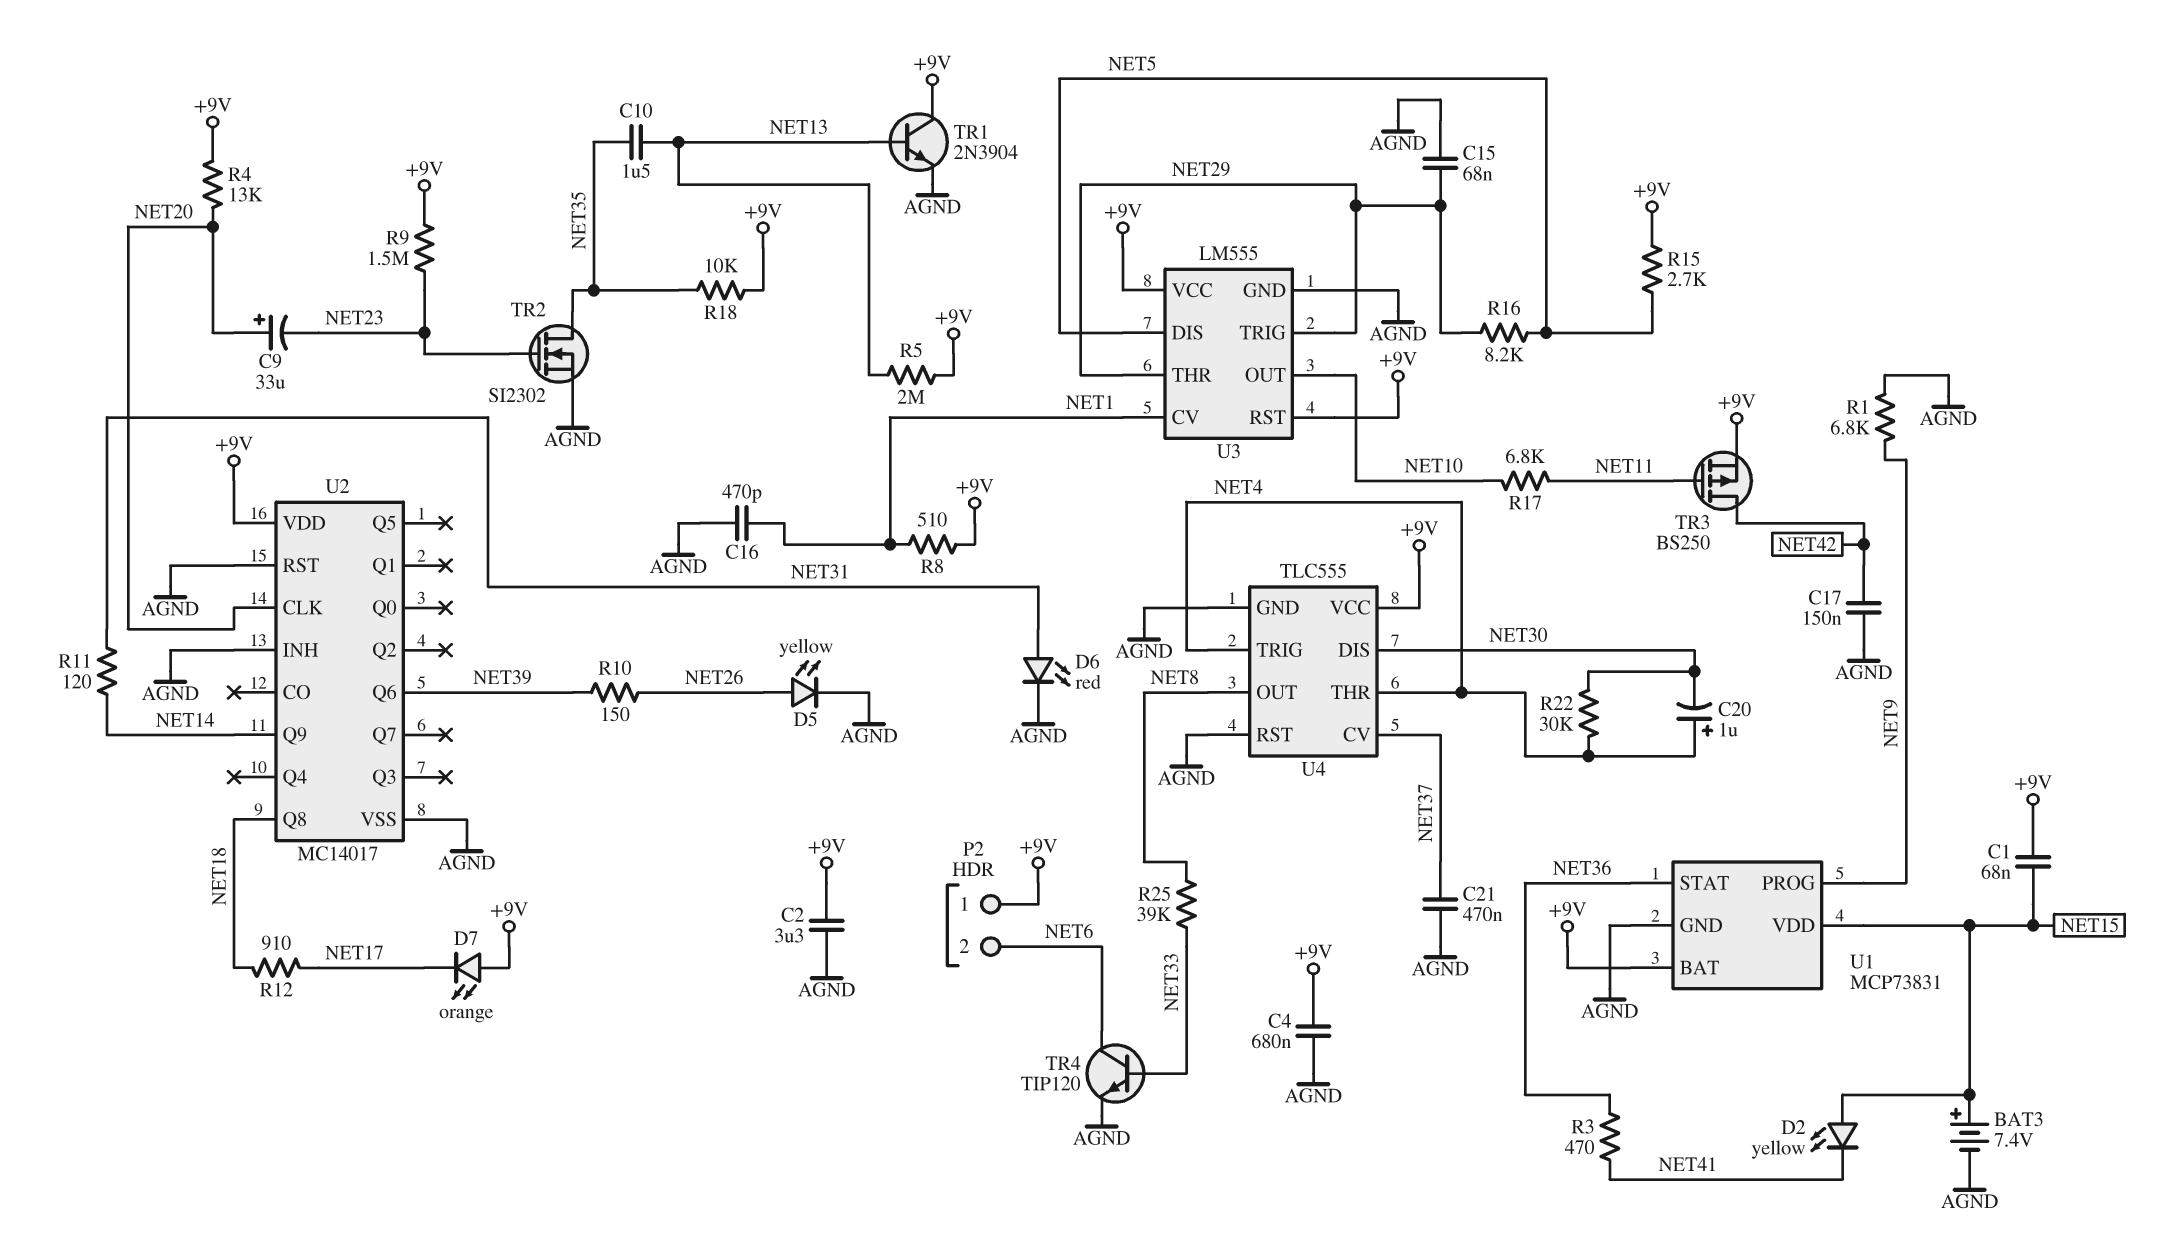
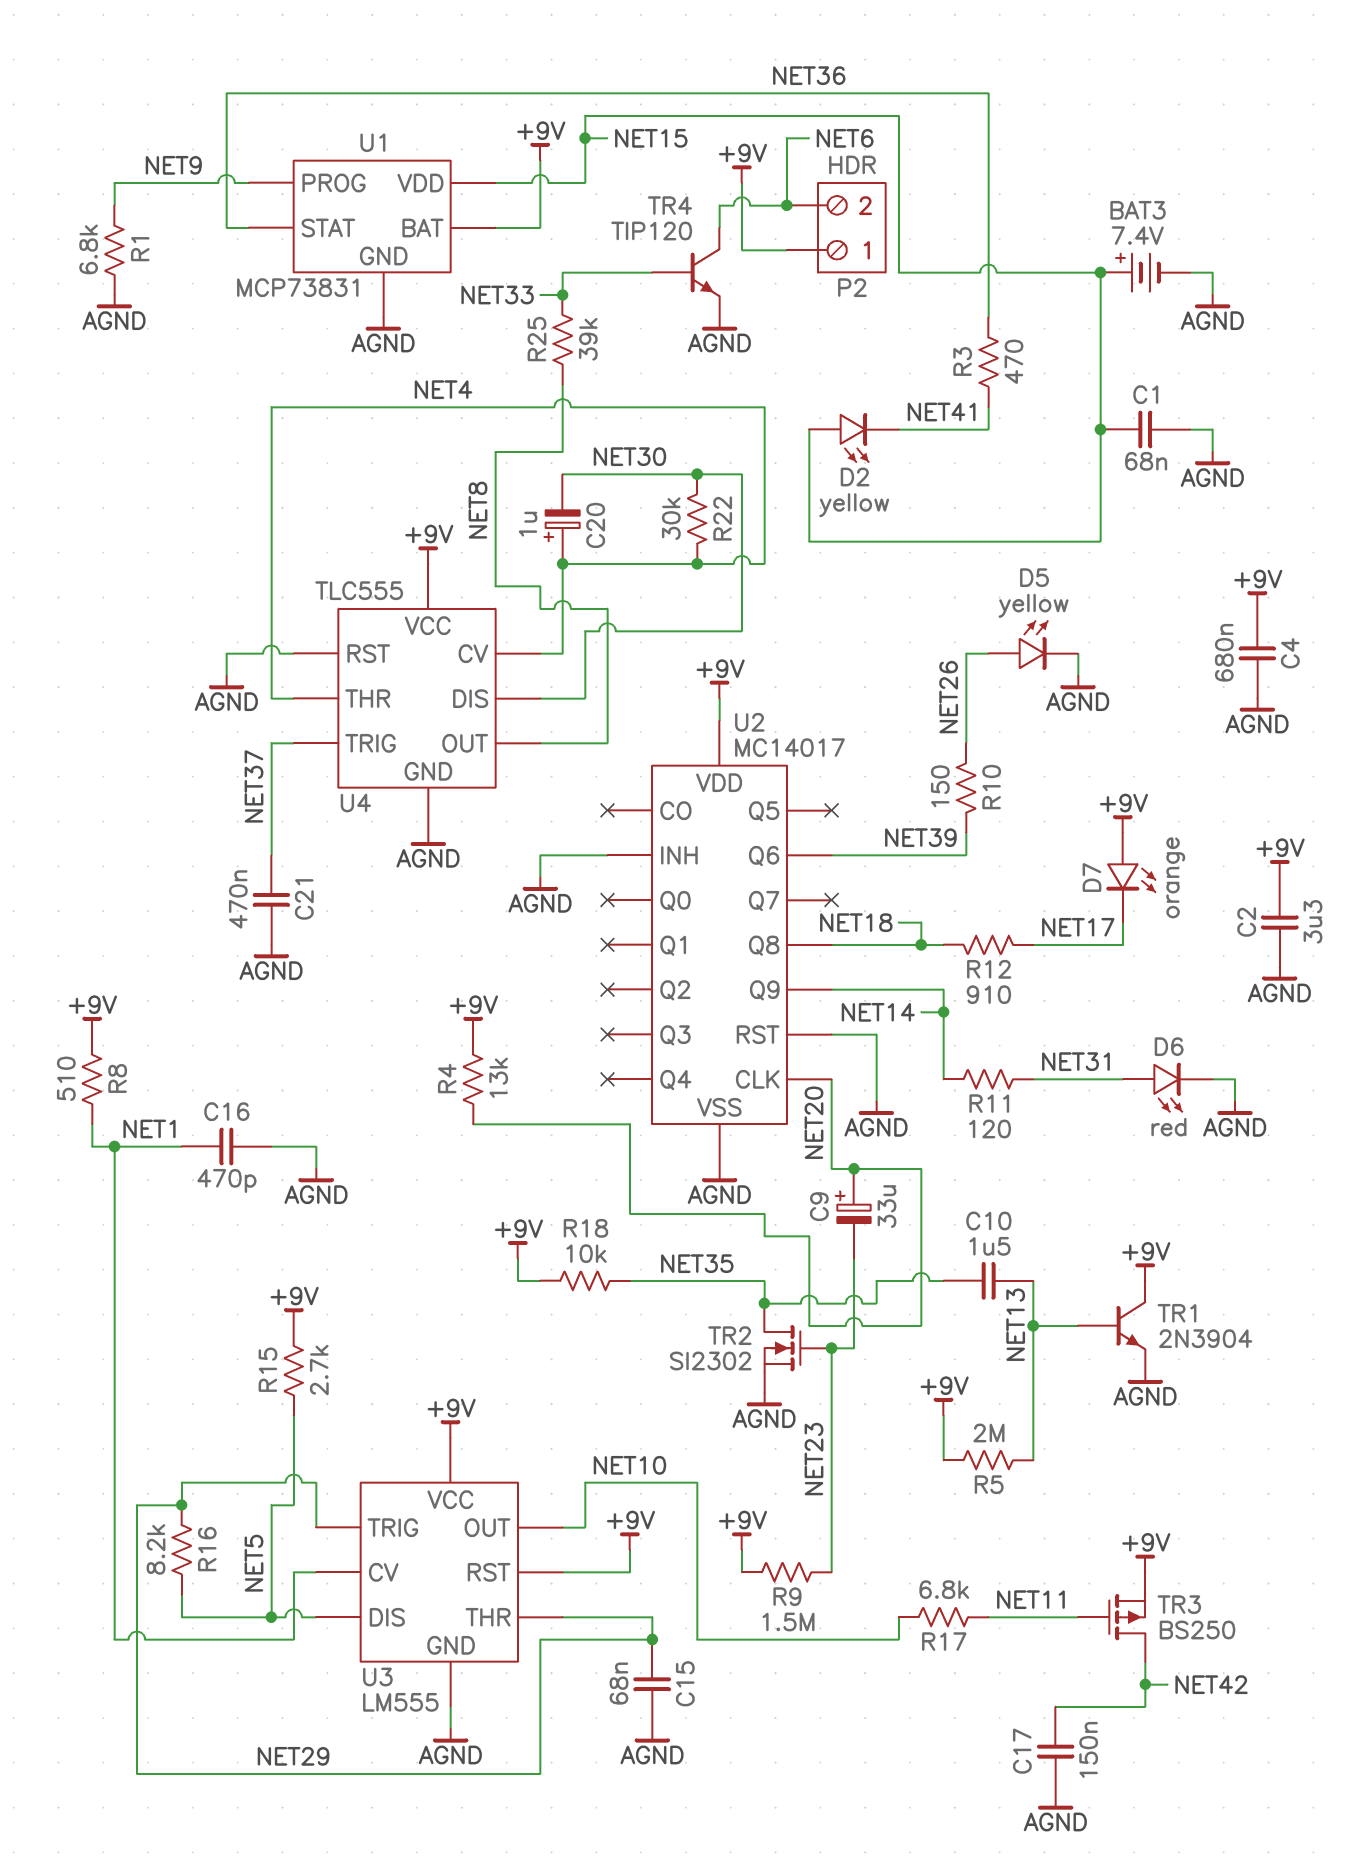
C1: 68nF (+9V, NET15) -> 68nF (AGND, NET15)
U4 pin CV: NET37 -> NET4
U4 pin TRIG: NET4 -> NET37

